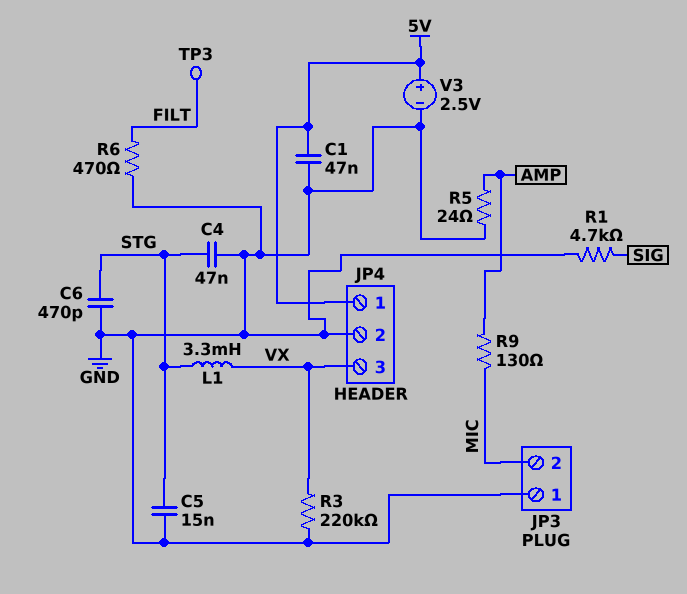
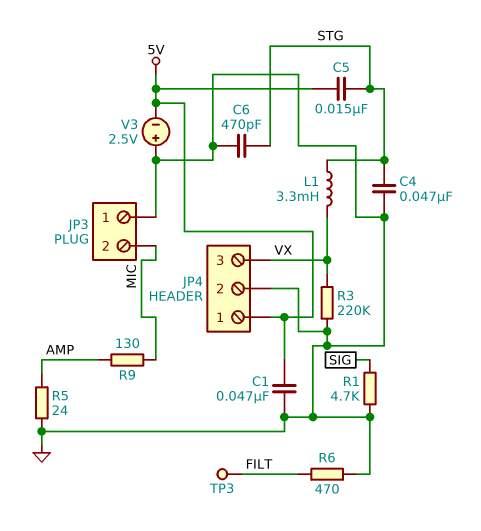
C5: 15nF (GND, STG) -> 15nF (5V, STG)
V3: 2.5V (plus 5V, minus GND) -> 2.5V (plus GND, minus 5V)

